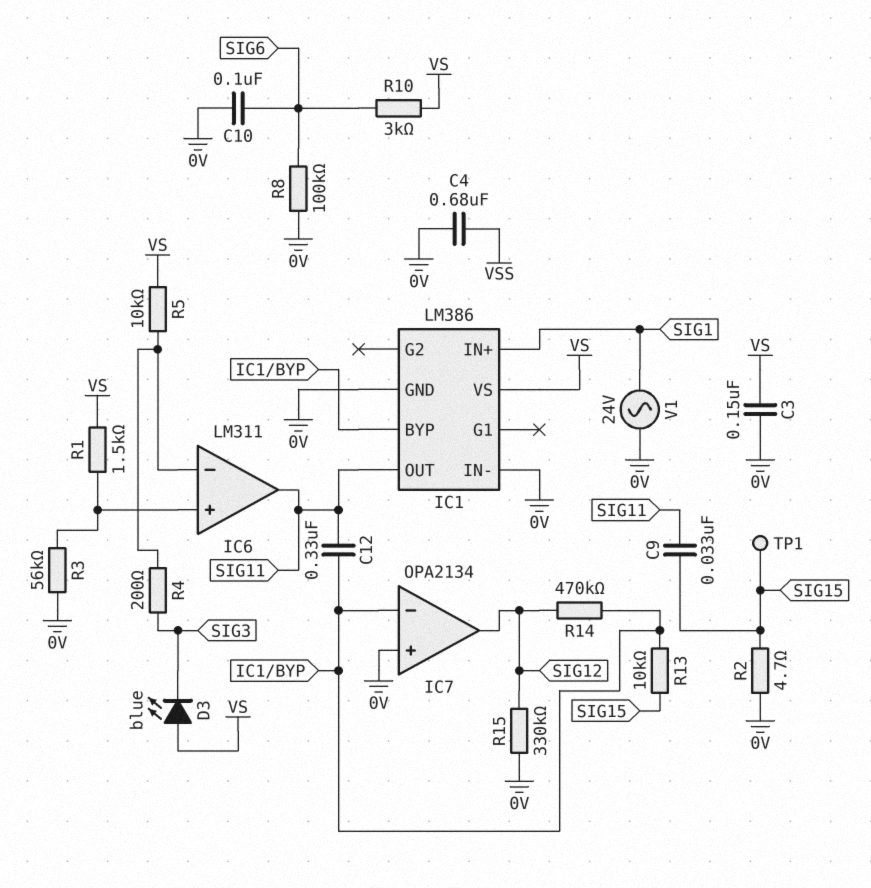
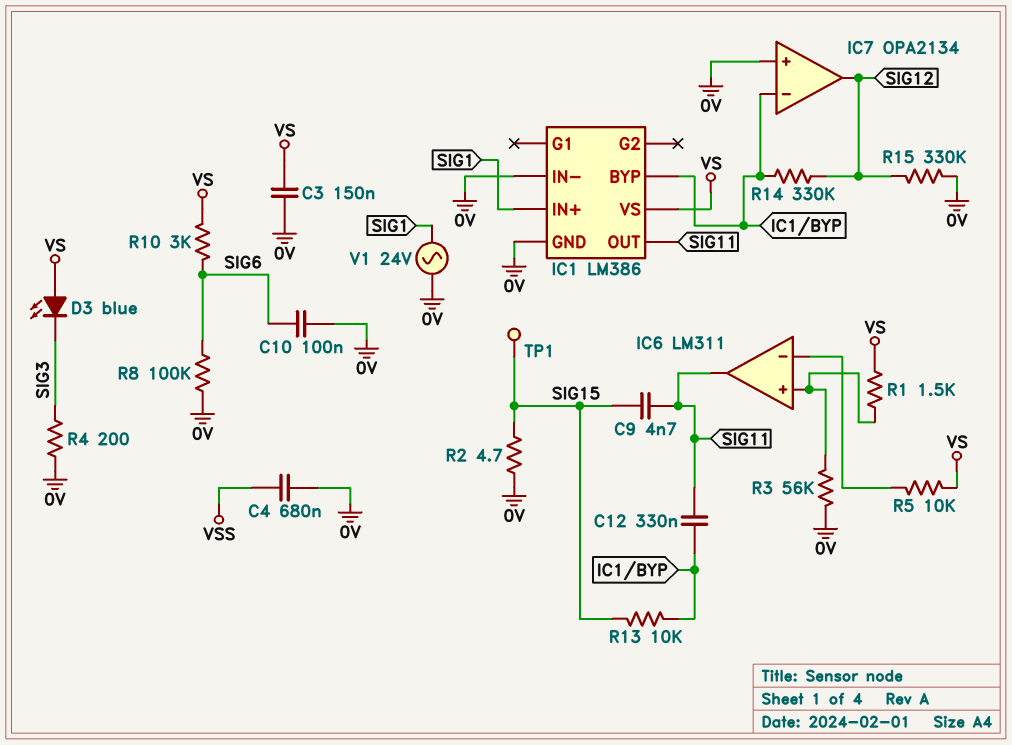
C9: 33nF (SIG11, SIG15) -> 4.7nF (SIG11, SIG15)
R4: 200 (IC6/in-, SIG3) -> 200 (0V, SIG3)
R14: 470k (IC1/BYP, SIG12) -> 330k (IC1/BYP, SIG12)

